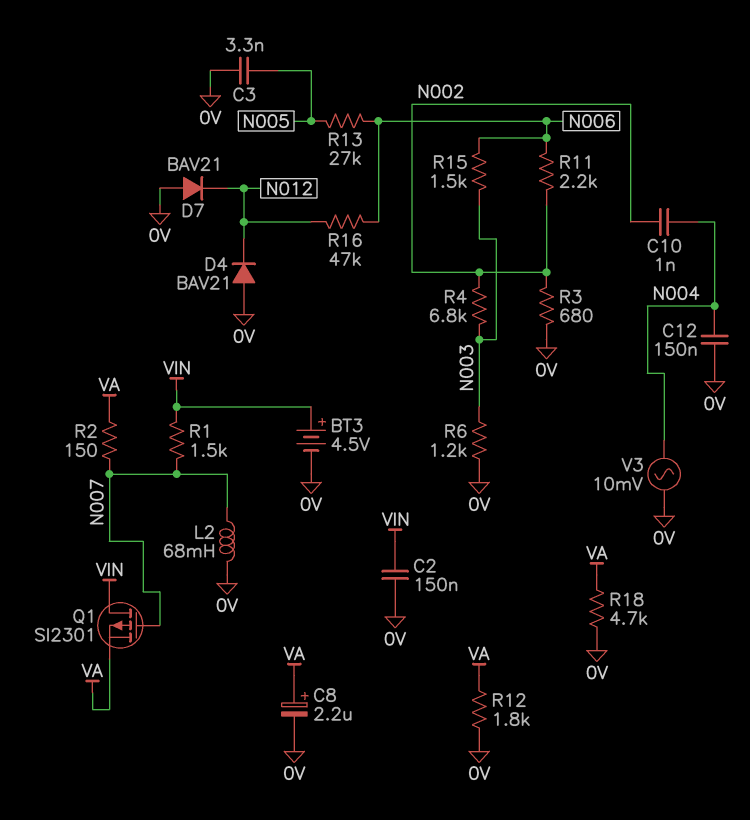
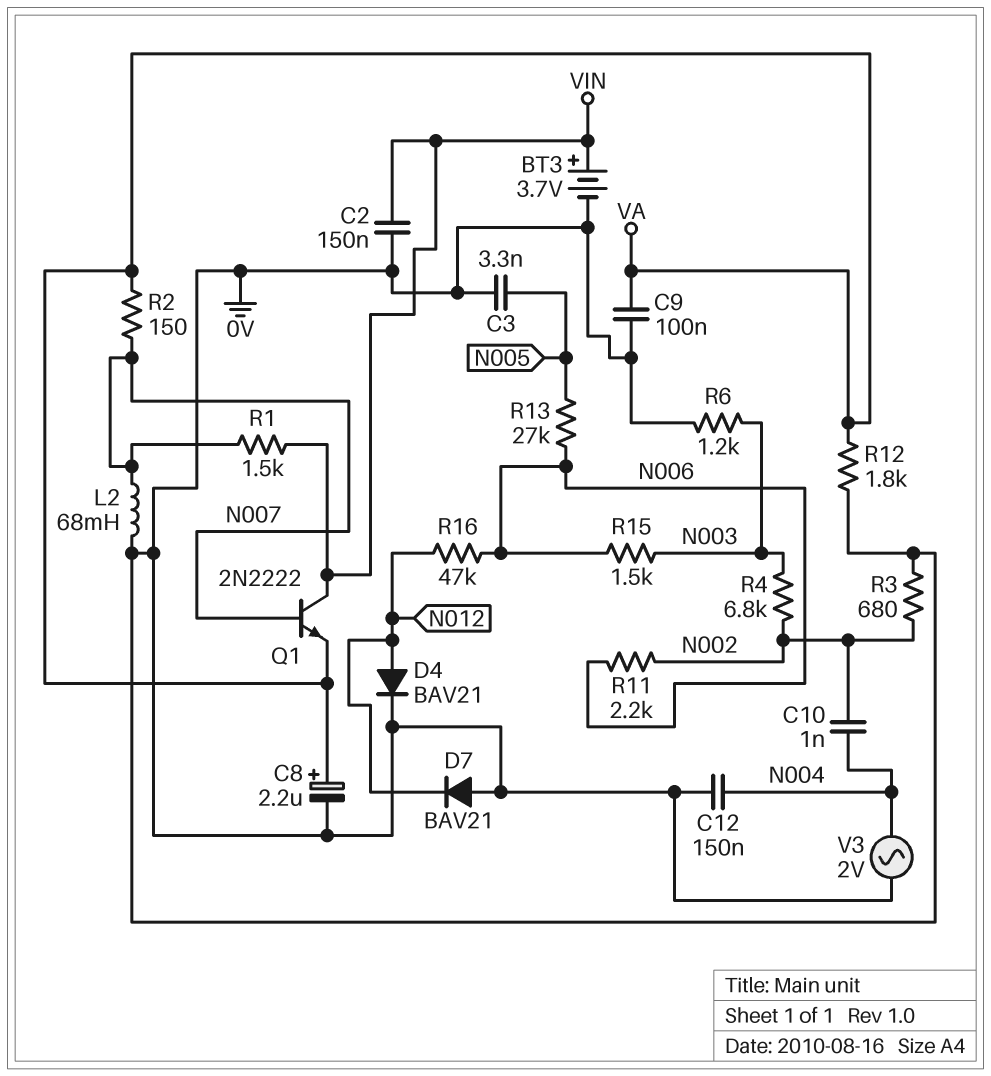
BT3: 4.5V (plus VIN, minus 0V) -> 3.7V (plus VIN, minus 0V)
C9: none -> 100nF (0V, VA)
D4: diode BAV21 (A 0V, K N012) -> diode BAV21 (A N012, K 0V)
Q1: PMOS SI2301 (G N007, D VIN, S VA) -> NPN 2N2222 (B N007, C VIN, E VA)
R18: 4.7k (0V, VA) -> none
V3: AC 10mV (0V, N004) -> AC 2V (0V, N004)

